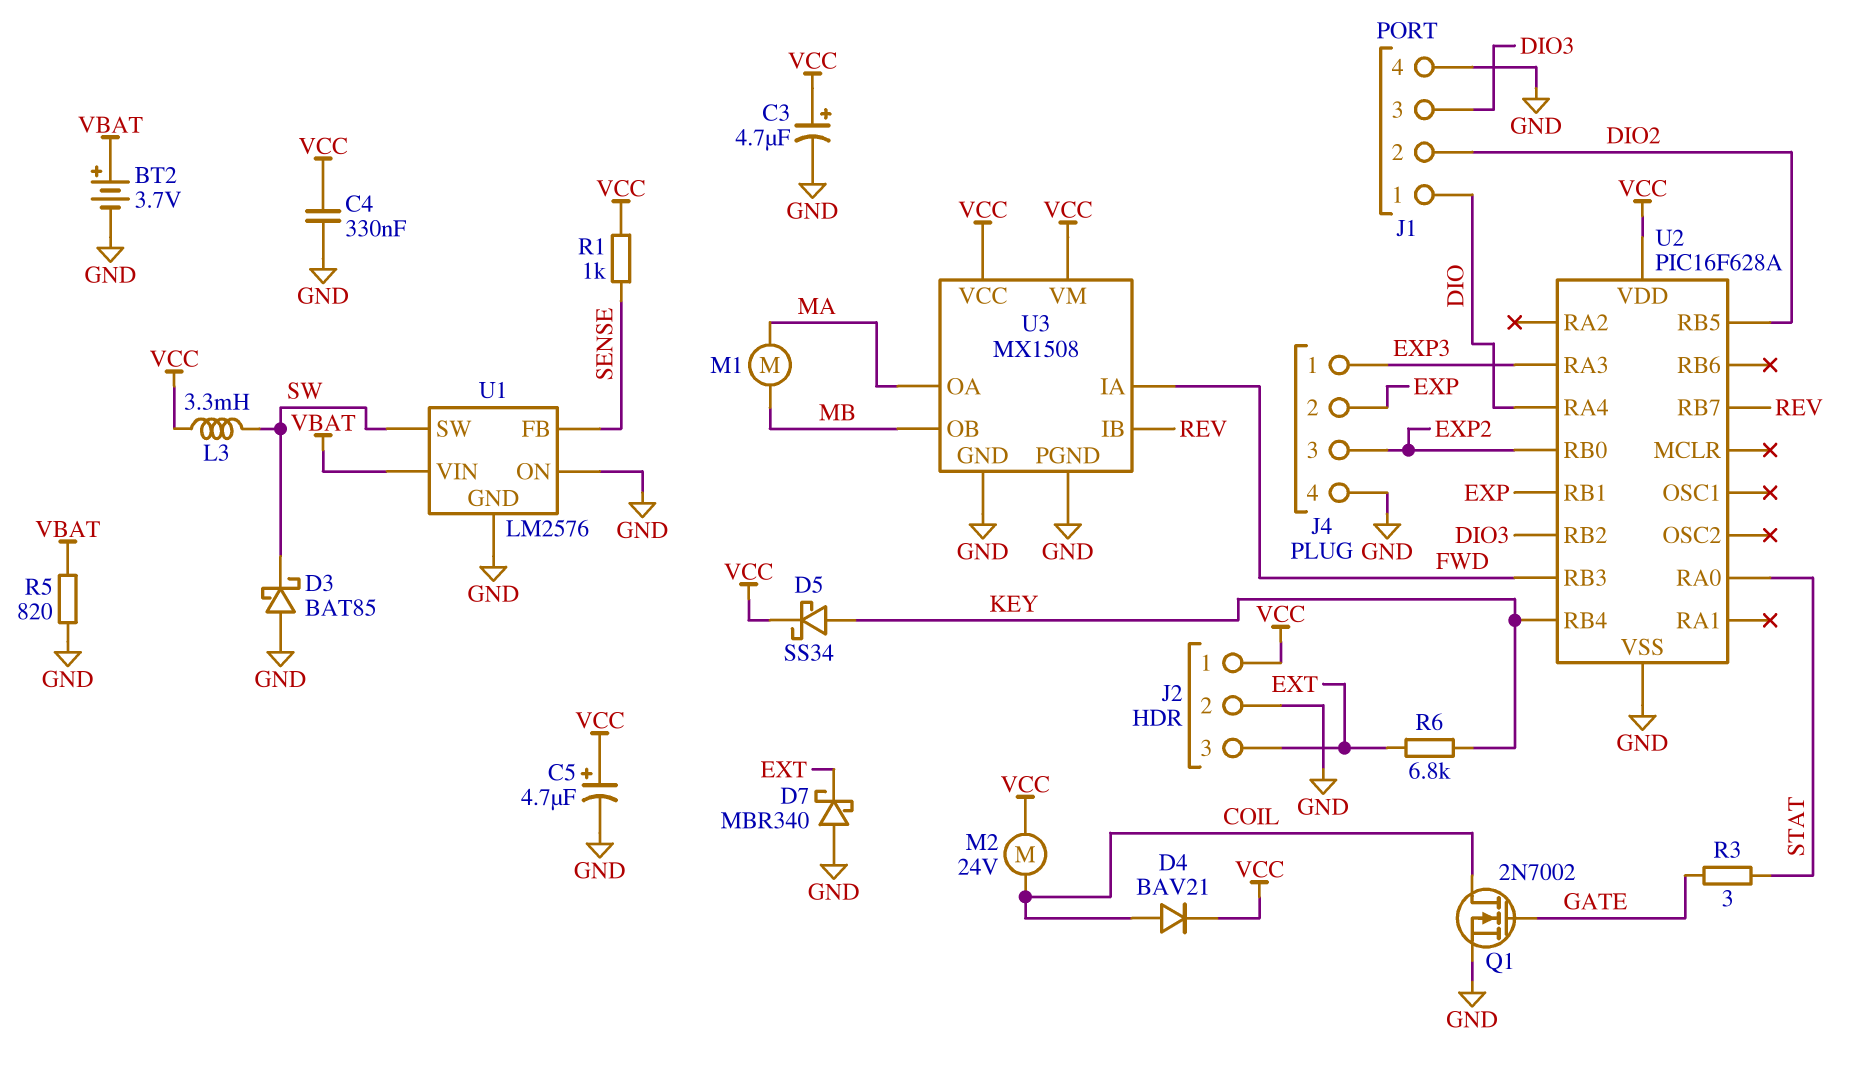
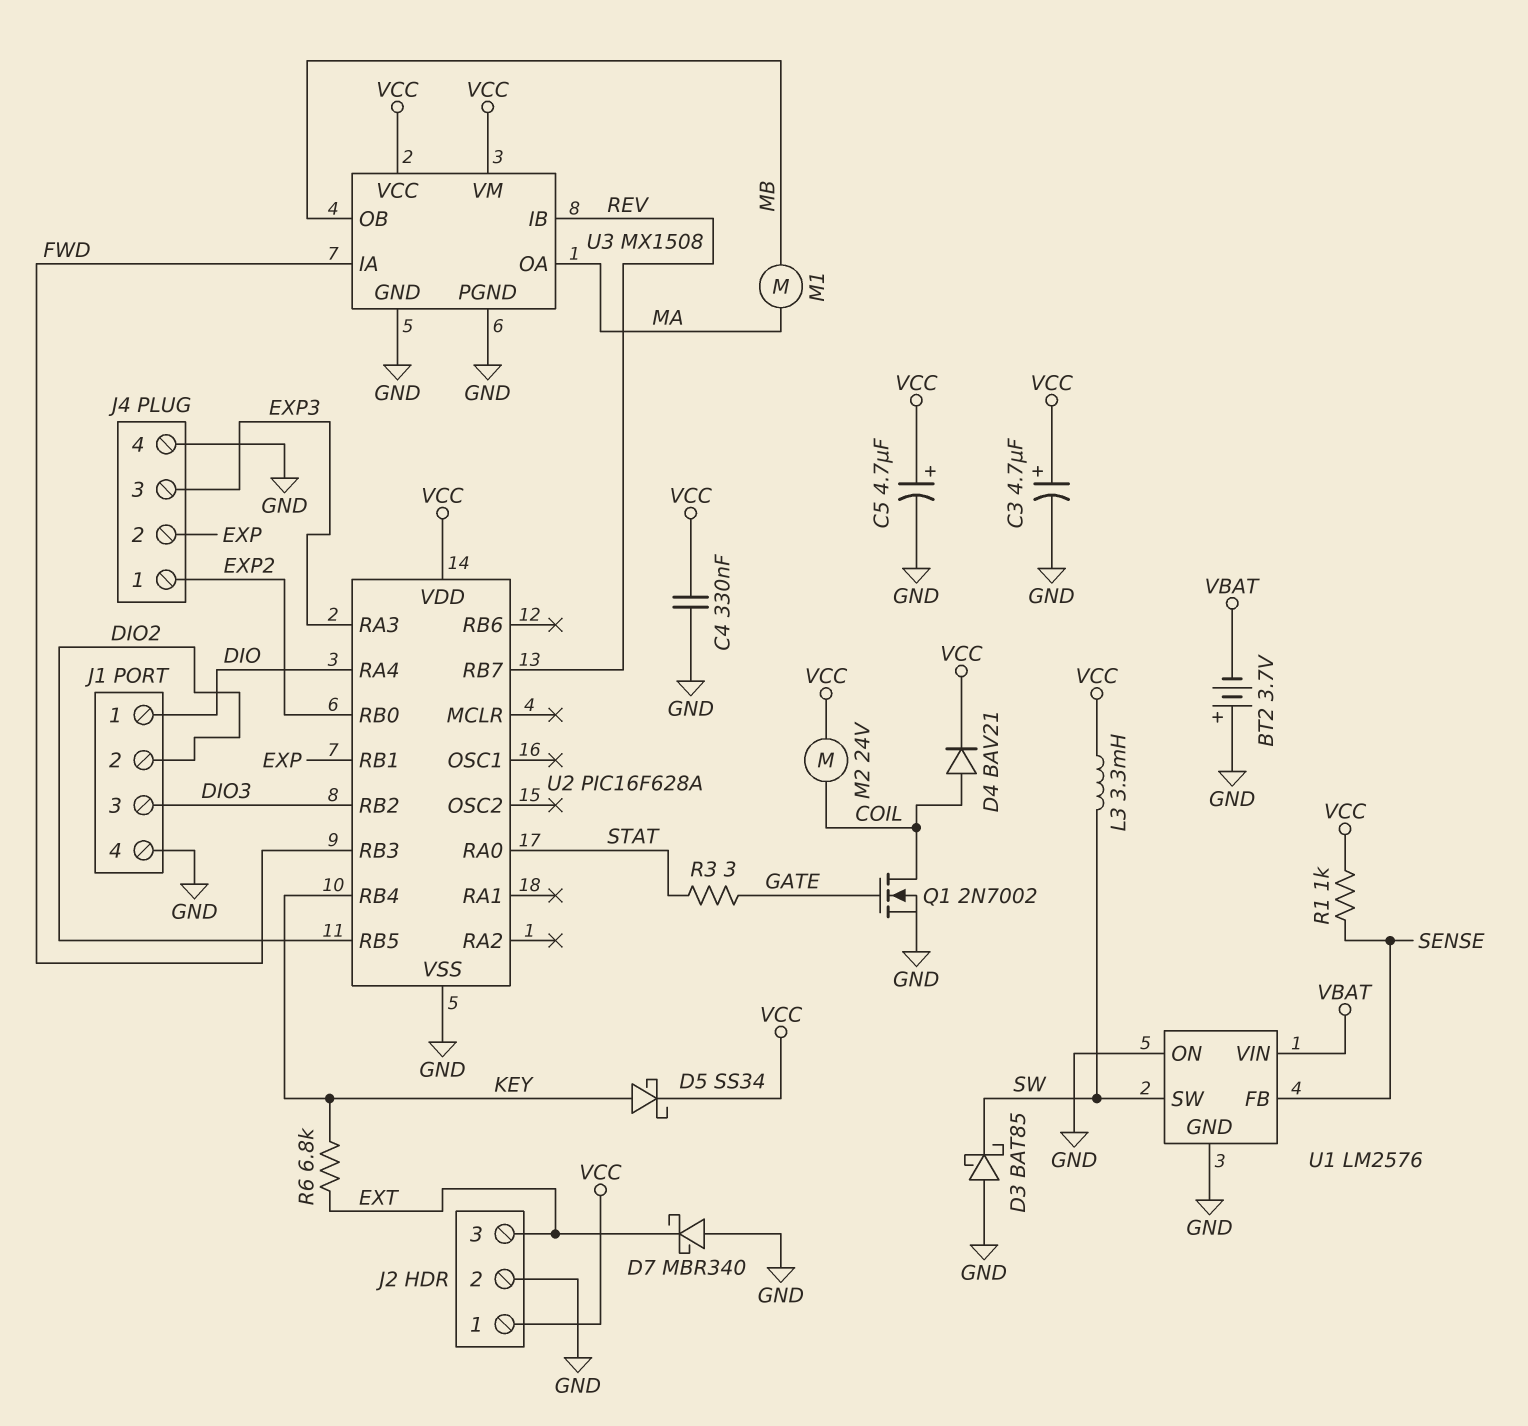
BT2: 3.7V (plus VBAT, minus GND) -> 3.7V (plus GND, minus VBAT)
J4 pin 1: EXP3 -> EXP2
J4 pin 3: EXP2 -> EXP3
R5: 820 (GND, VBAT) -> none

